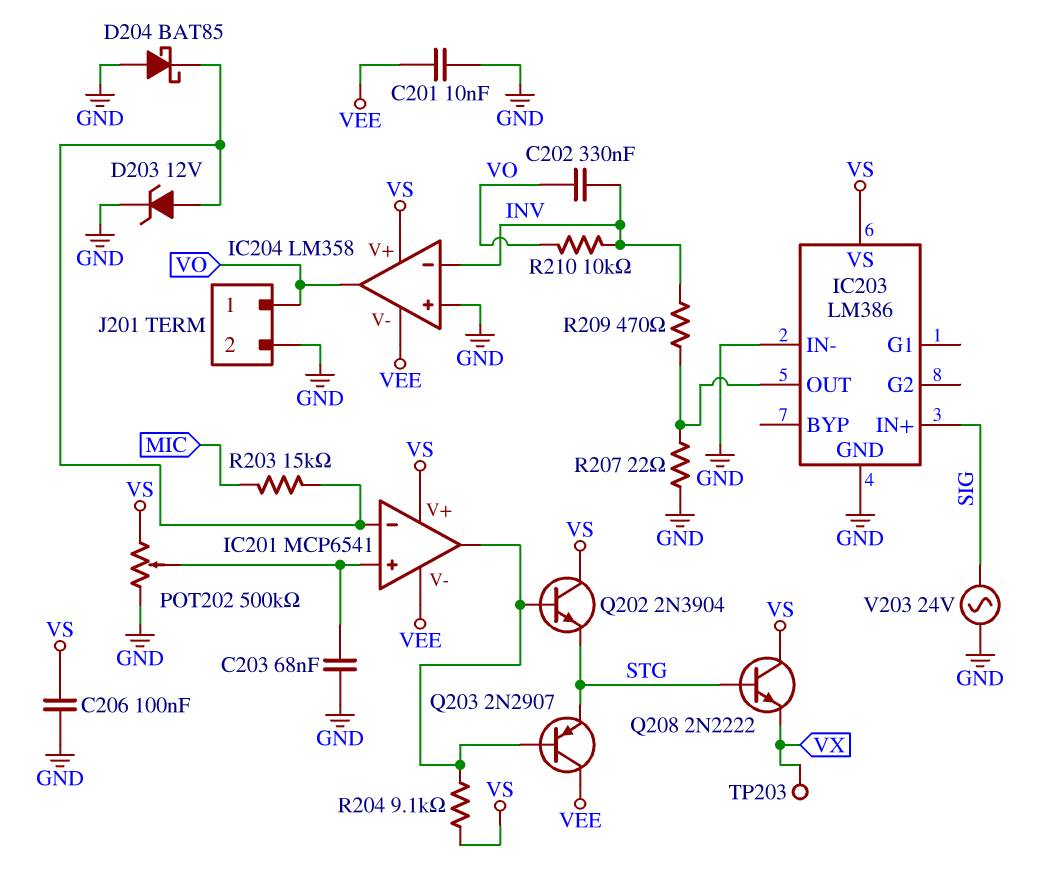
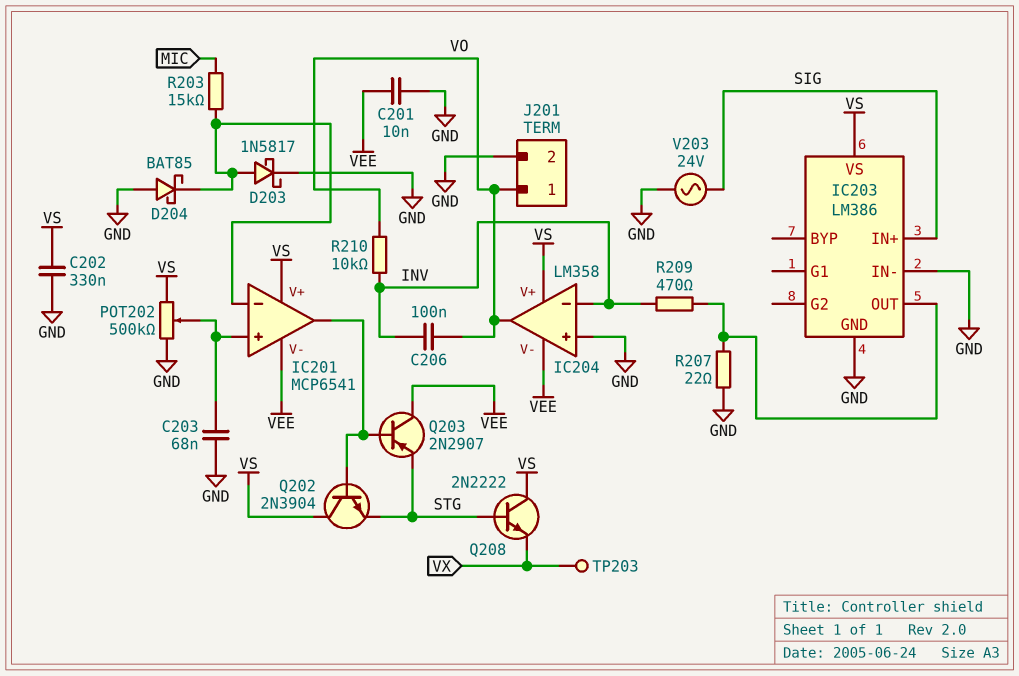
C202: 330nF (INV, VO) -> 330nF (GND, VS)
C206: 100nF (GND, VS) -> 100nF (INV, VO)
D203: zener 12V (A IC201/in-, K GND) -> schottky 1N5817 (A IC201/in-, K GND)
R204: 9.1k (IC201/out, VS) -> none

